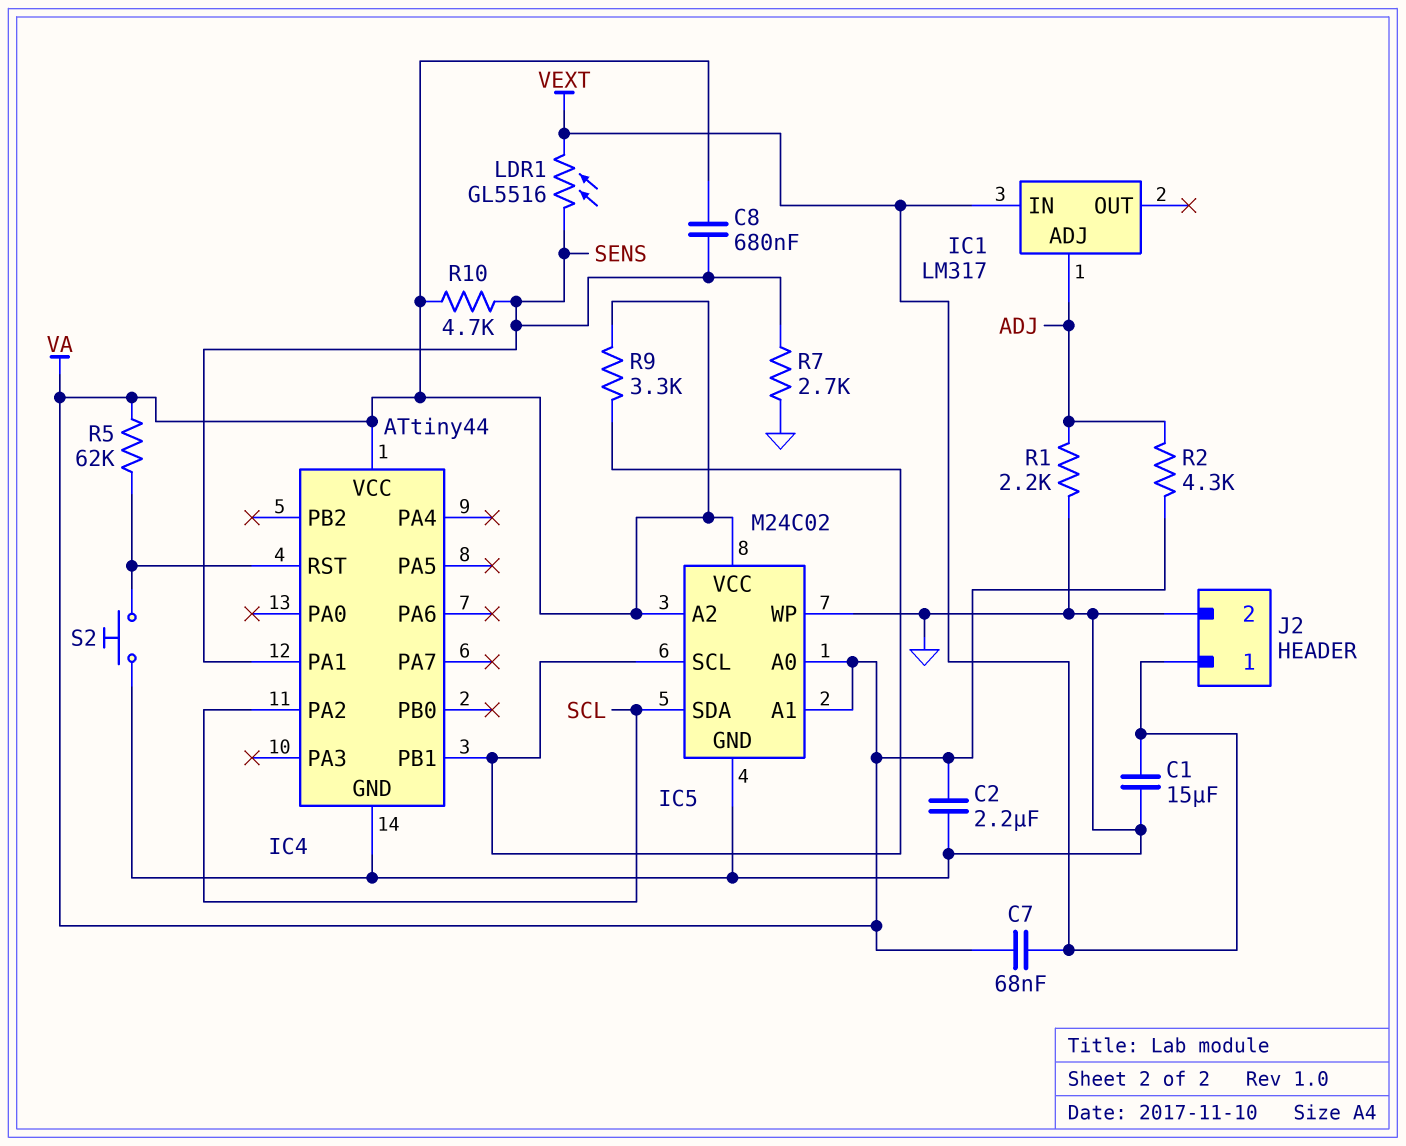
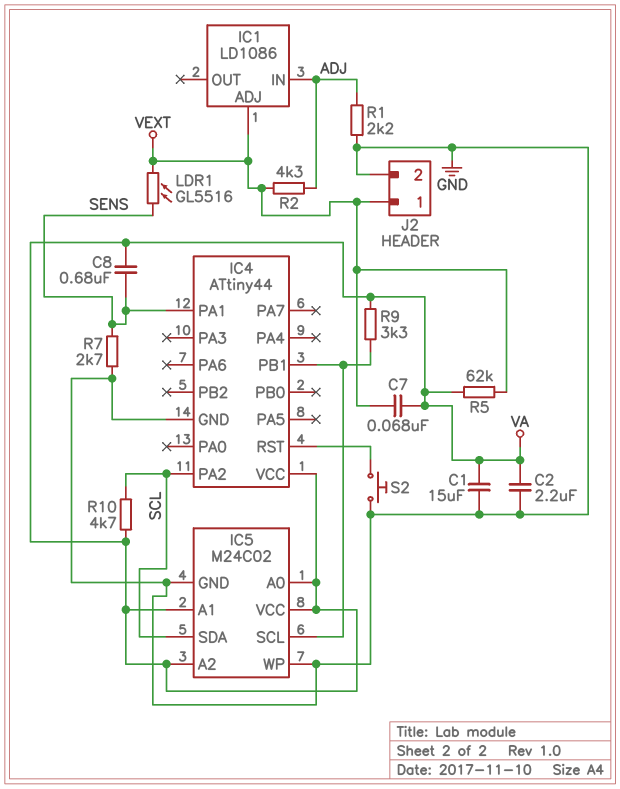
C1: 15uF (GND, VEXT) -> 15uF (GND, VA)
IC1: LM317 -> LD1086
IC1 pin ADJ: ADJ -> VEXT
IC1 pin IN: VEXT -> ADJ
R2: 4.3k (ADJ, VA) -> 4.3k (ADJ, VEXT)
R5: 62k (IC4/RST, VA) -> 62k (VA, VEXT)
R10: 4.7k (SENS, VA) -> 4.7k (SCL, VA)

